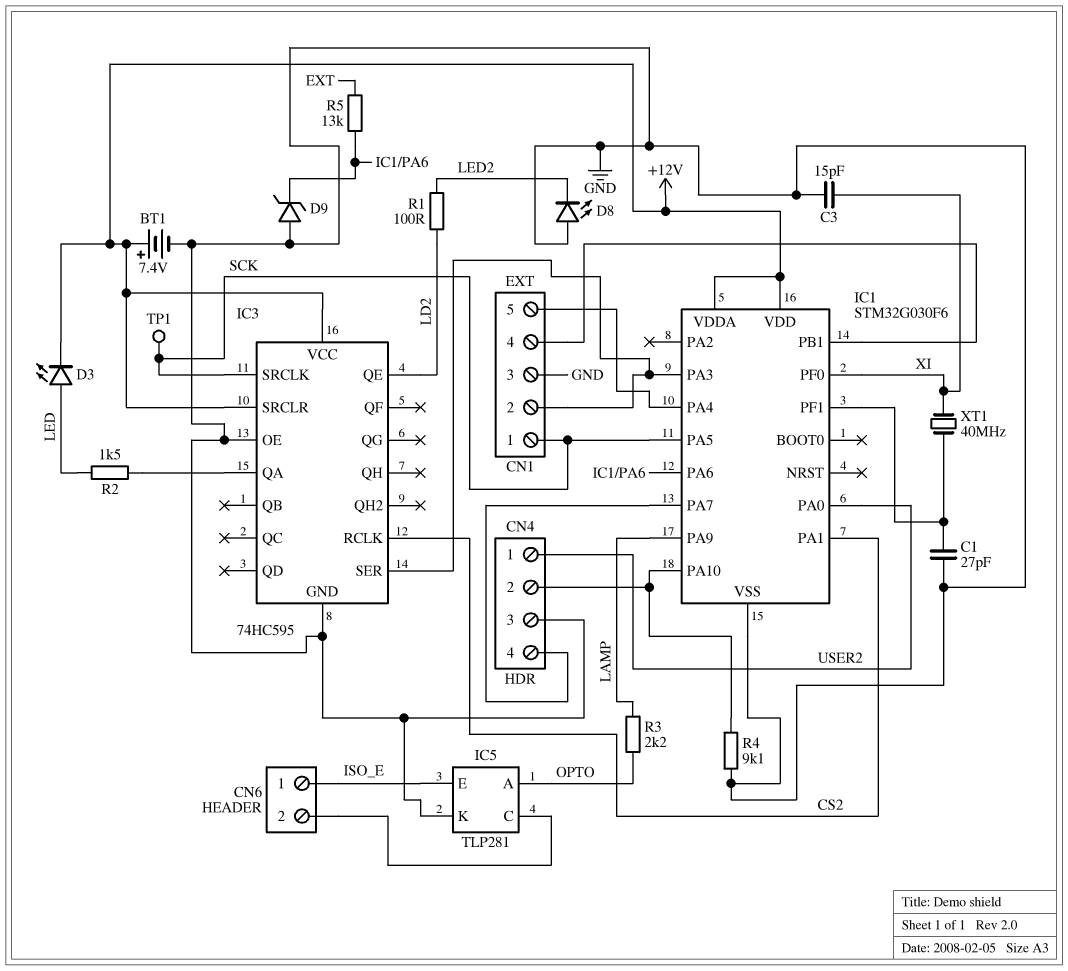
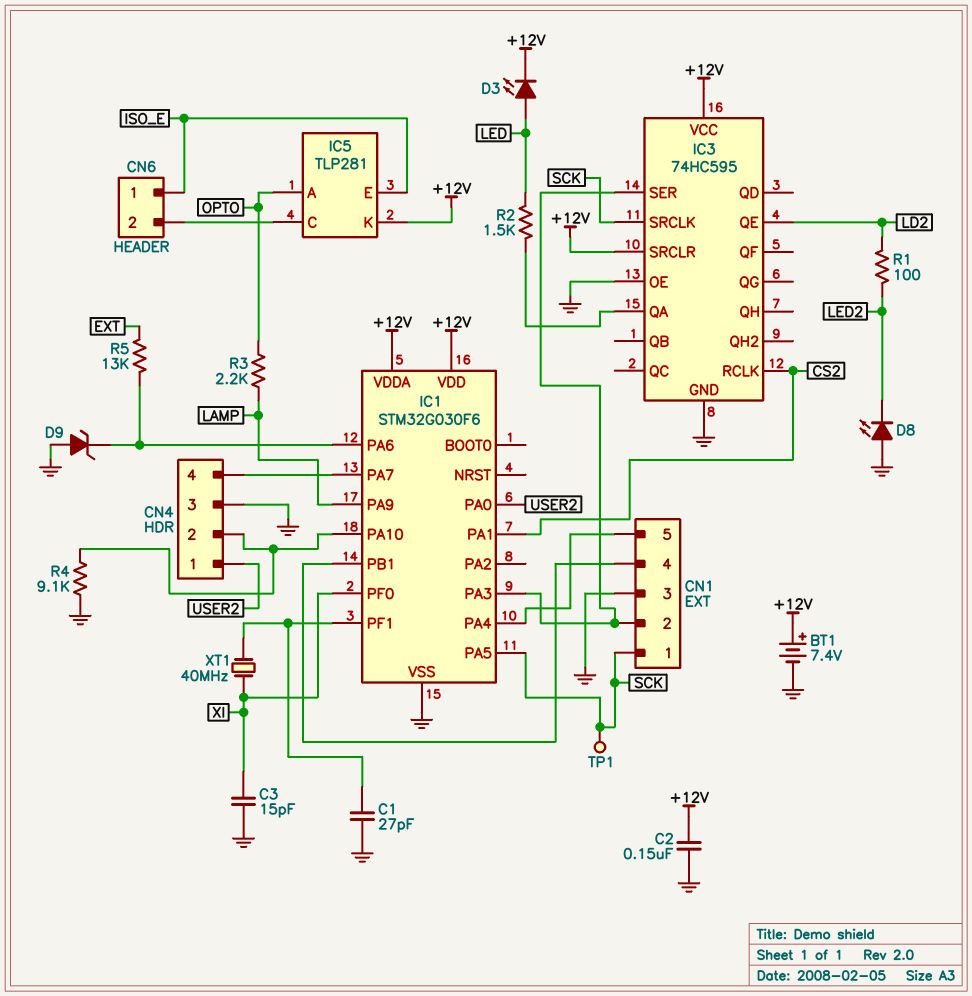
C2: none -> 150nF (+12V, GND)
IC5 pin K: GND -> +12V

